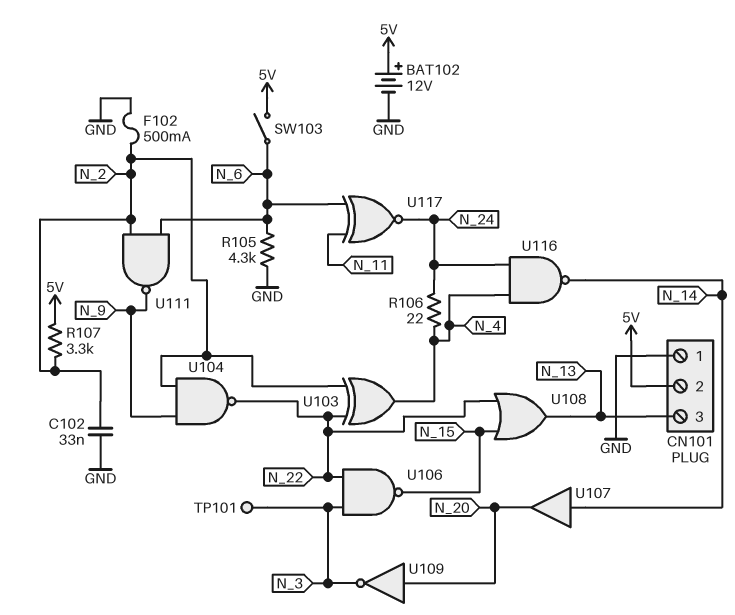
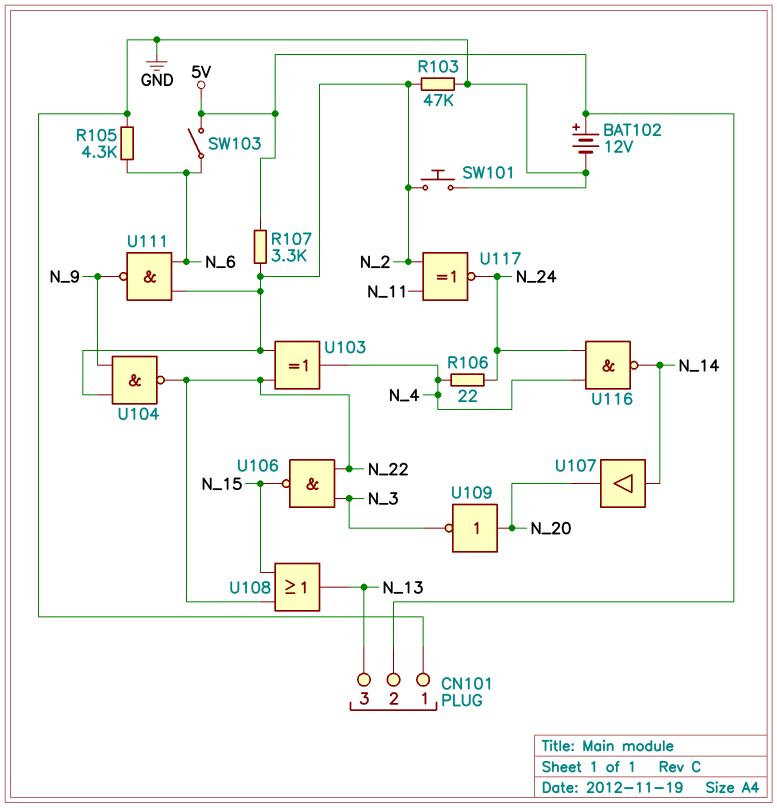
C102: 33nF (GND, N_2) -> none
F102: 500mA (GND, N_2) -> none
R103: none -> 47k (GND, N_2)
SW101: none -> button (GND, N_2)
TP101: test point (N_3) -> none
U117: XNOR (in N_6, in N_11, out N_24) -> XNOR (in N_2, in N_11, out N_24)

